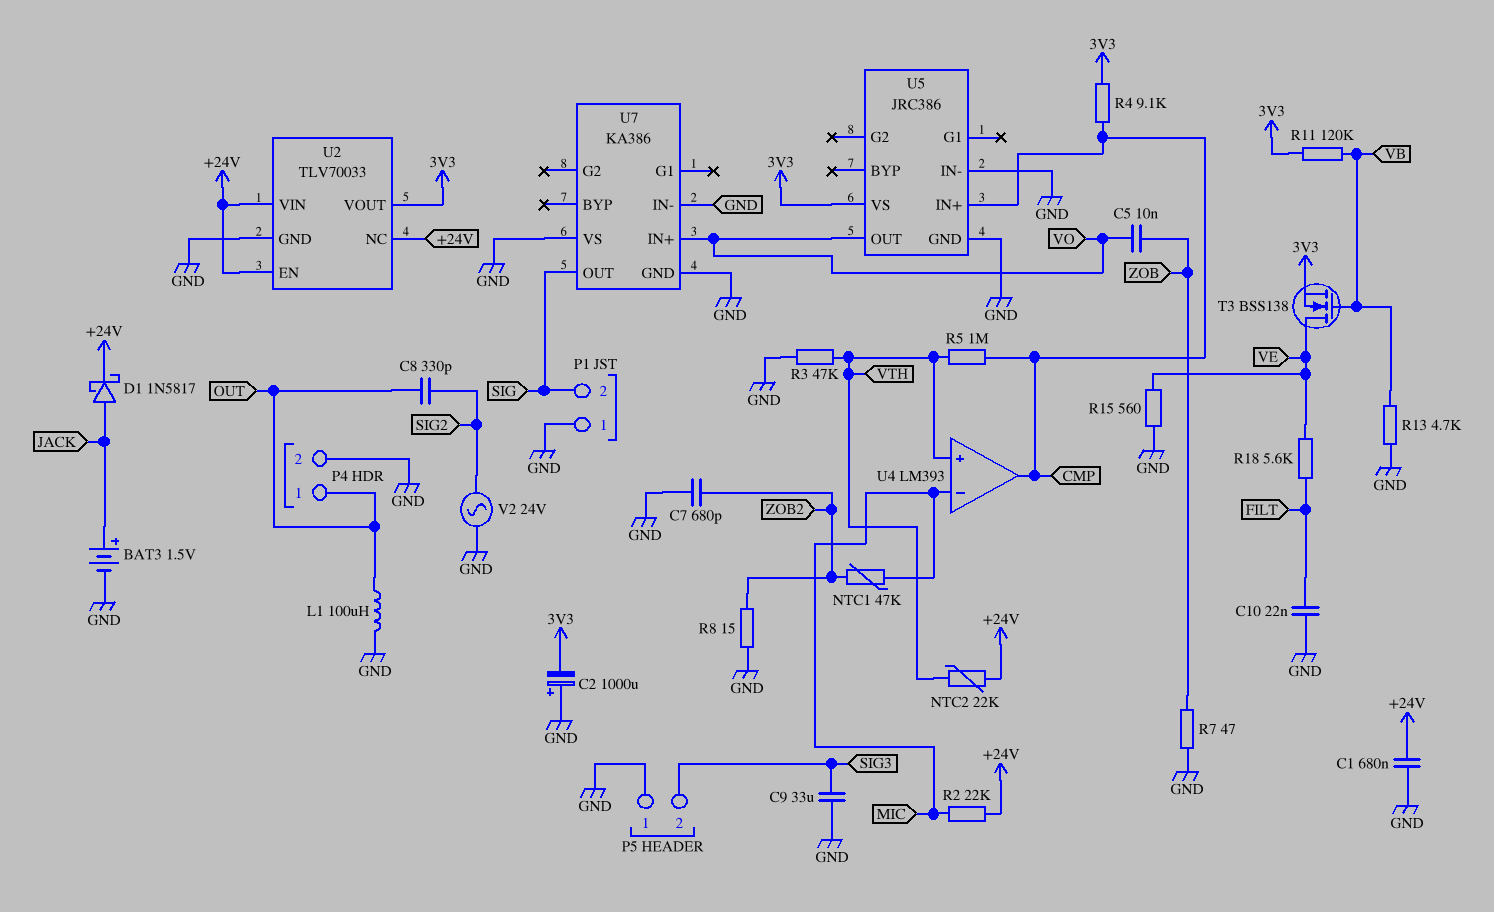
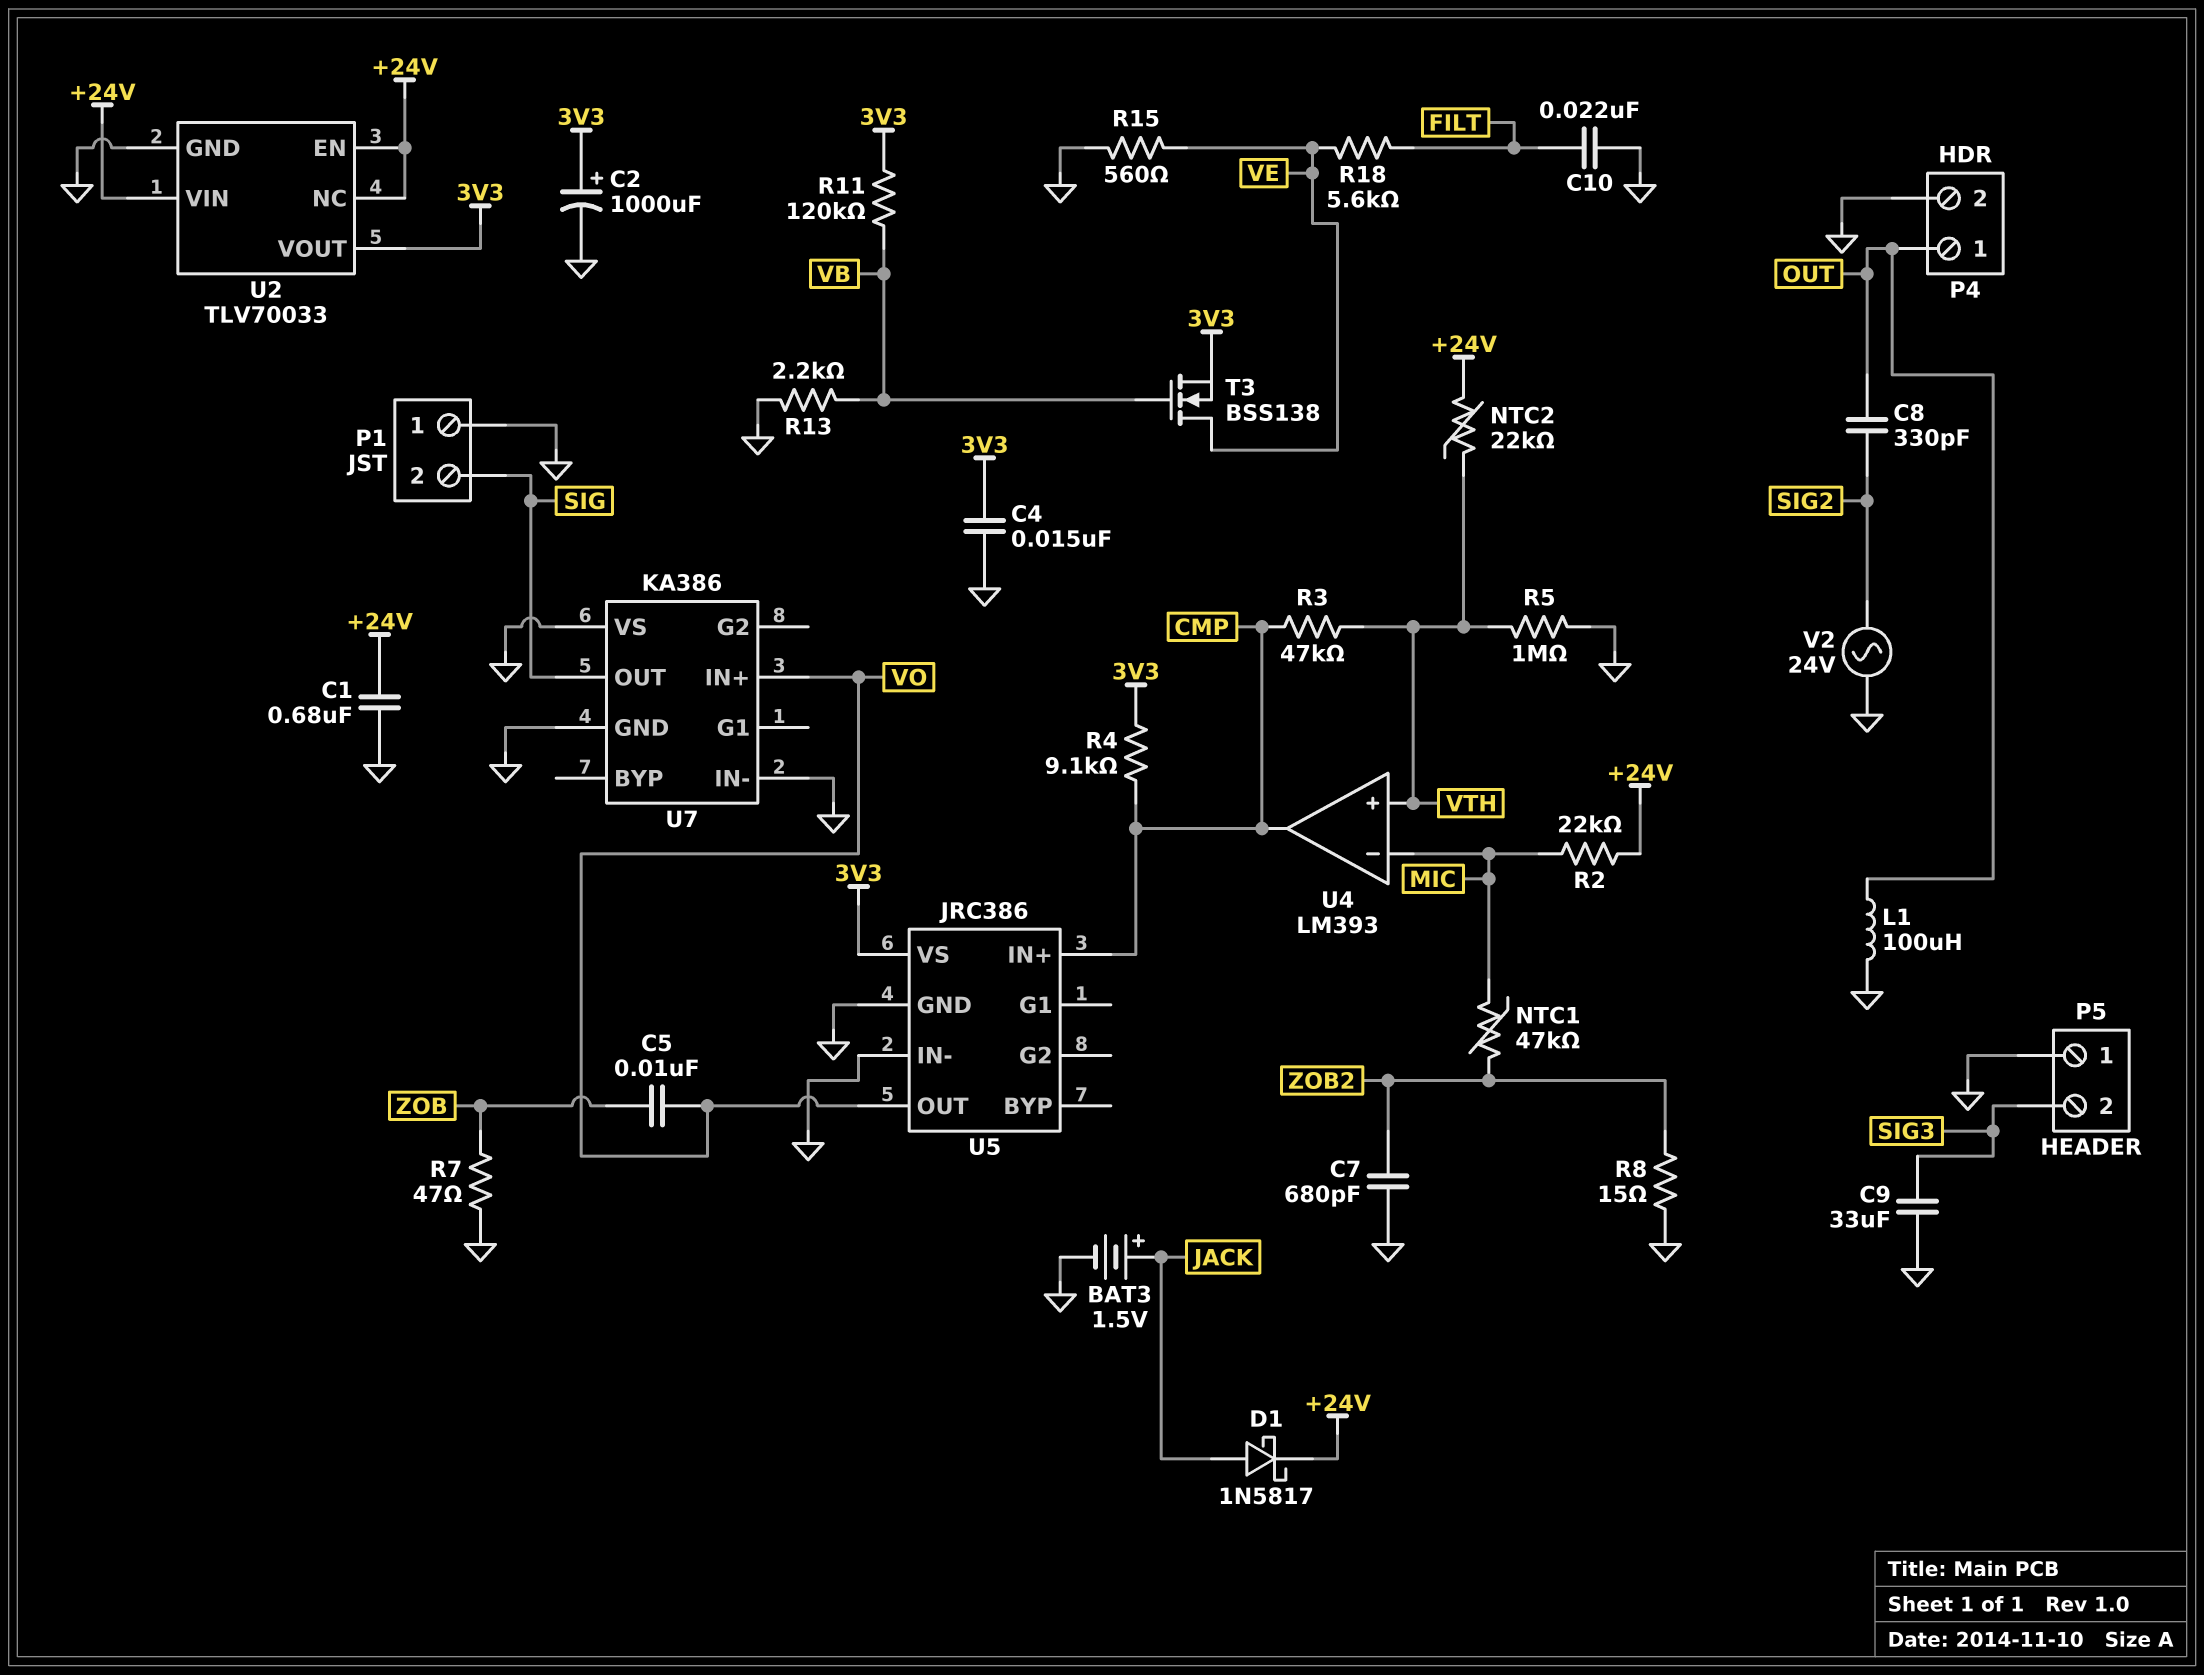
C2: 1000uF (plus GND, minus 3V3) -> 1000uF (plus 3V3, minus GND)
C4: none -> 15nF (3V3, GND)
R3: 47k (GND, VTH) -> 47k (CMP, VTH)
R5: 1M (CMP, VTH) -> 1M (GND, VTH)
R13: 4.7k (GND, VB) -> 2.2k (GND, VB)

